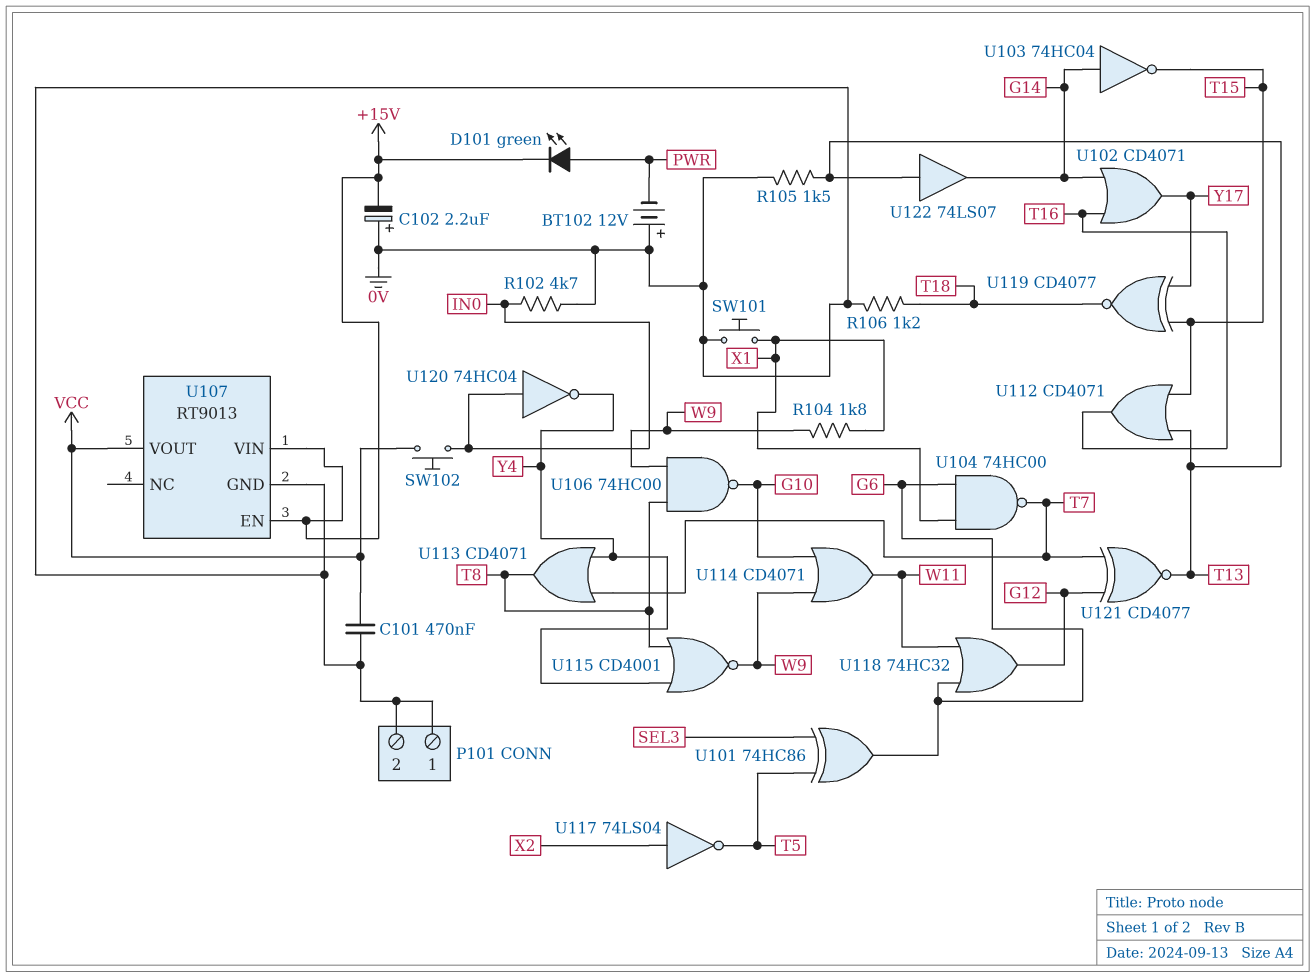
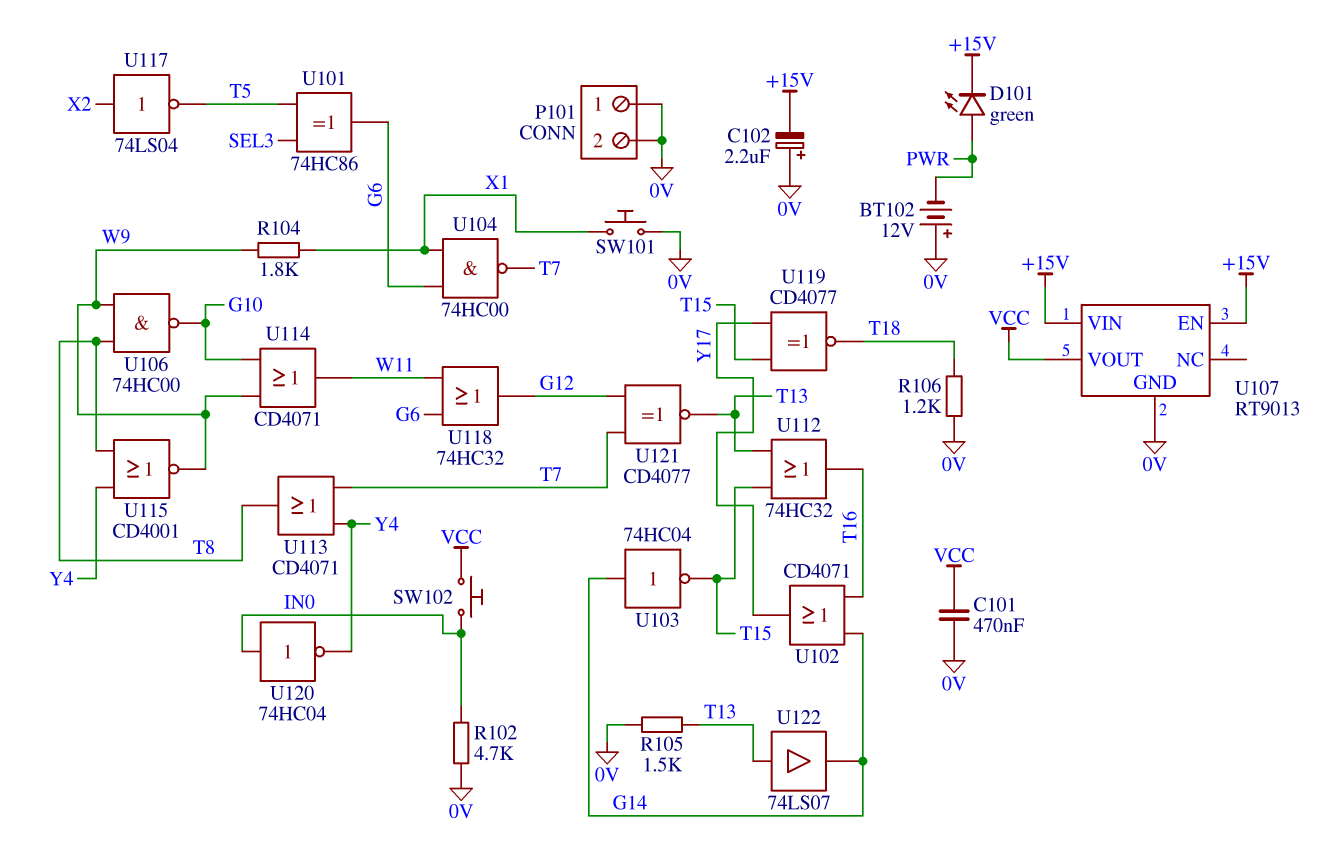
U112: OR CD4071 (in T13, in T15, out T16) -> OR 74HC32 (in T13, in T15, out T16)

